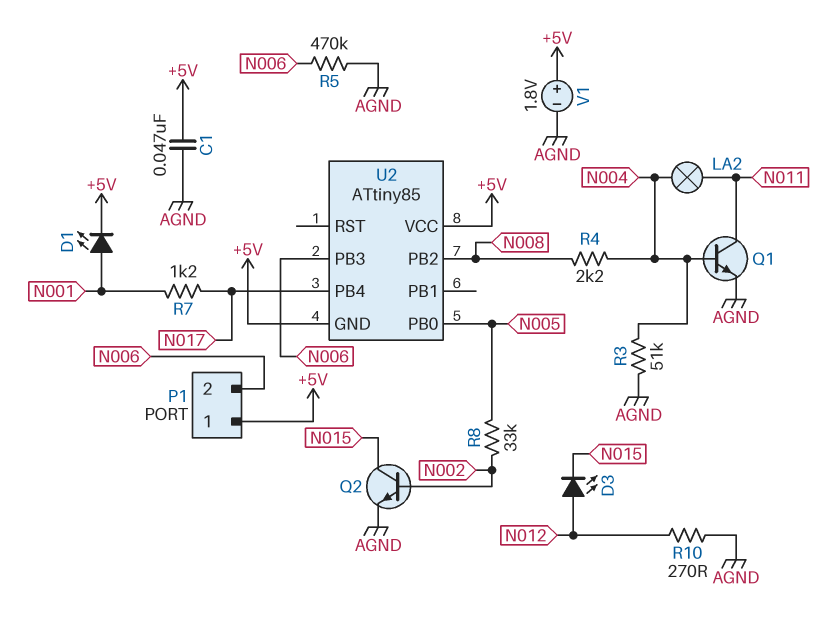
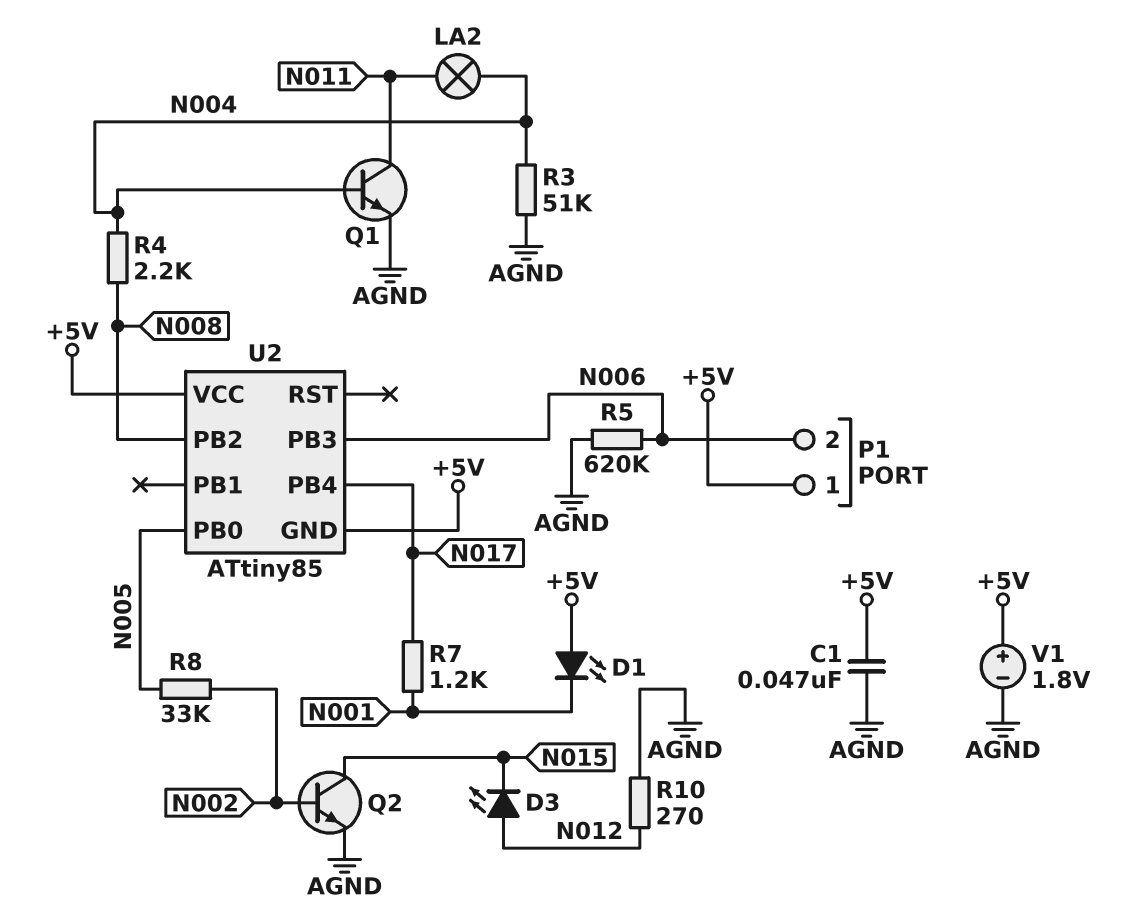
D1: LED (A N001, K +5V) -> LED (A +5V, K N001)
R5: 470k (AGND, N006) -> 620k (AGND, N006)

